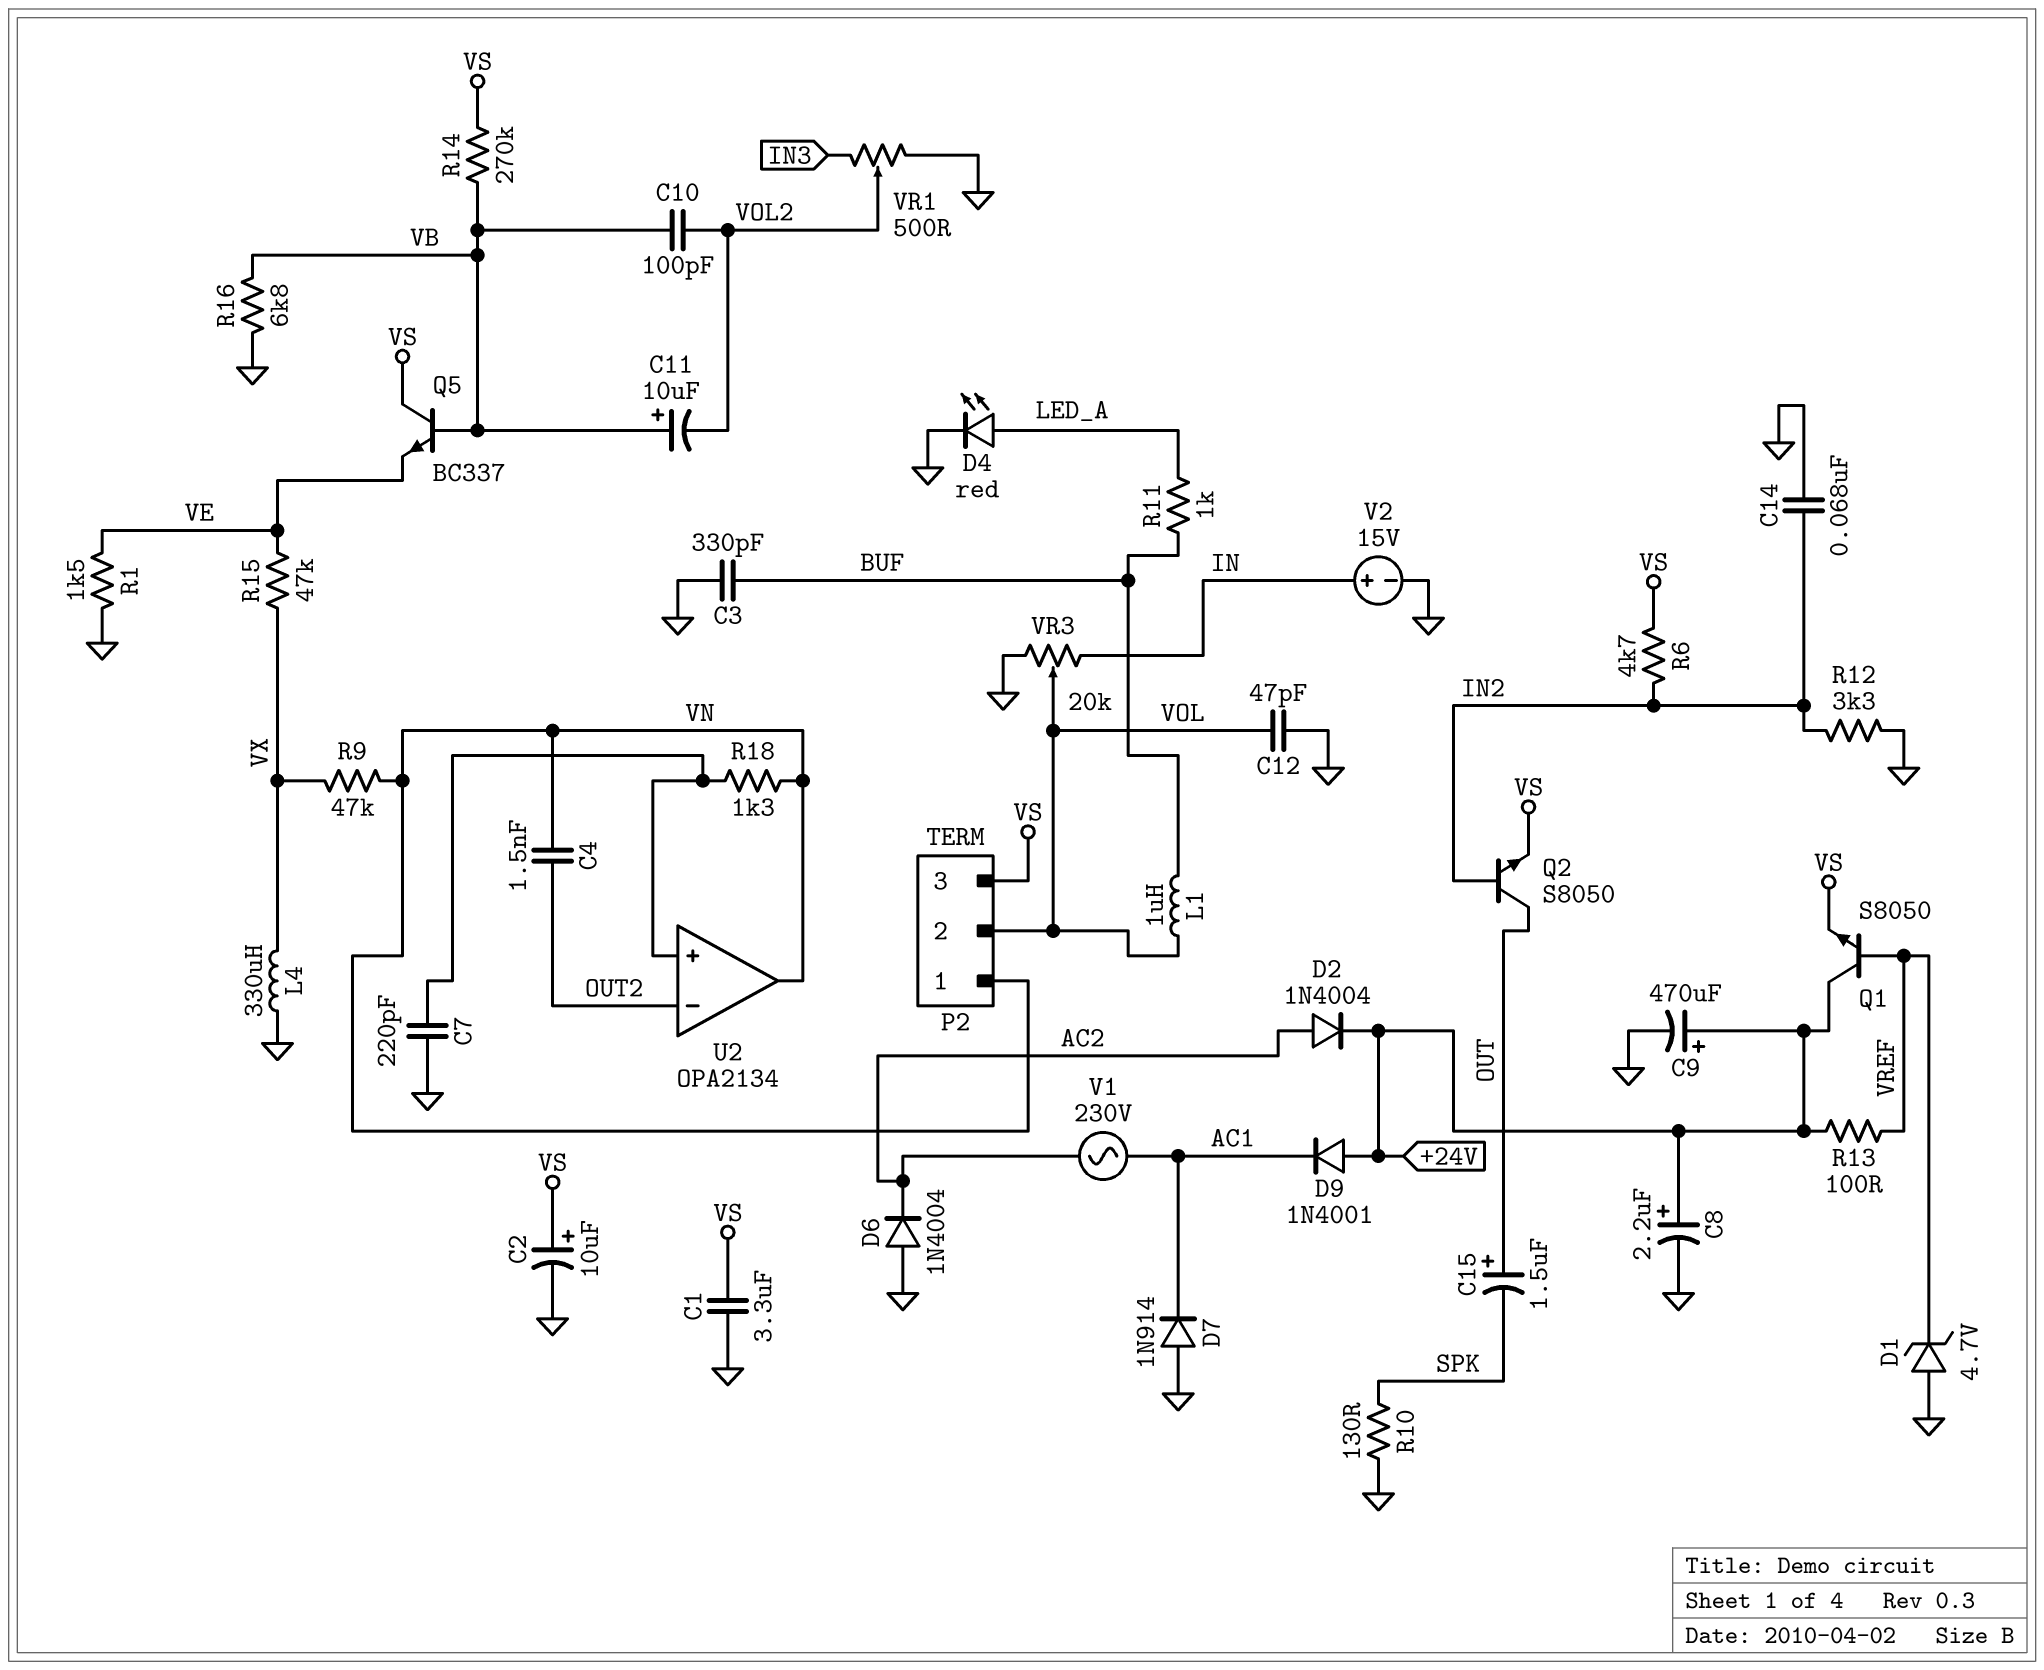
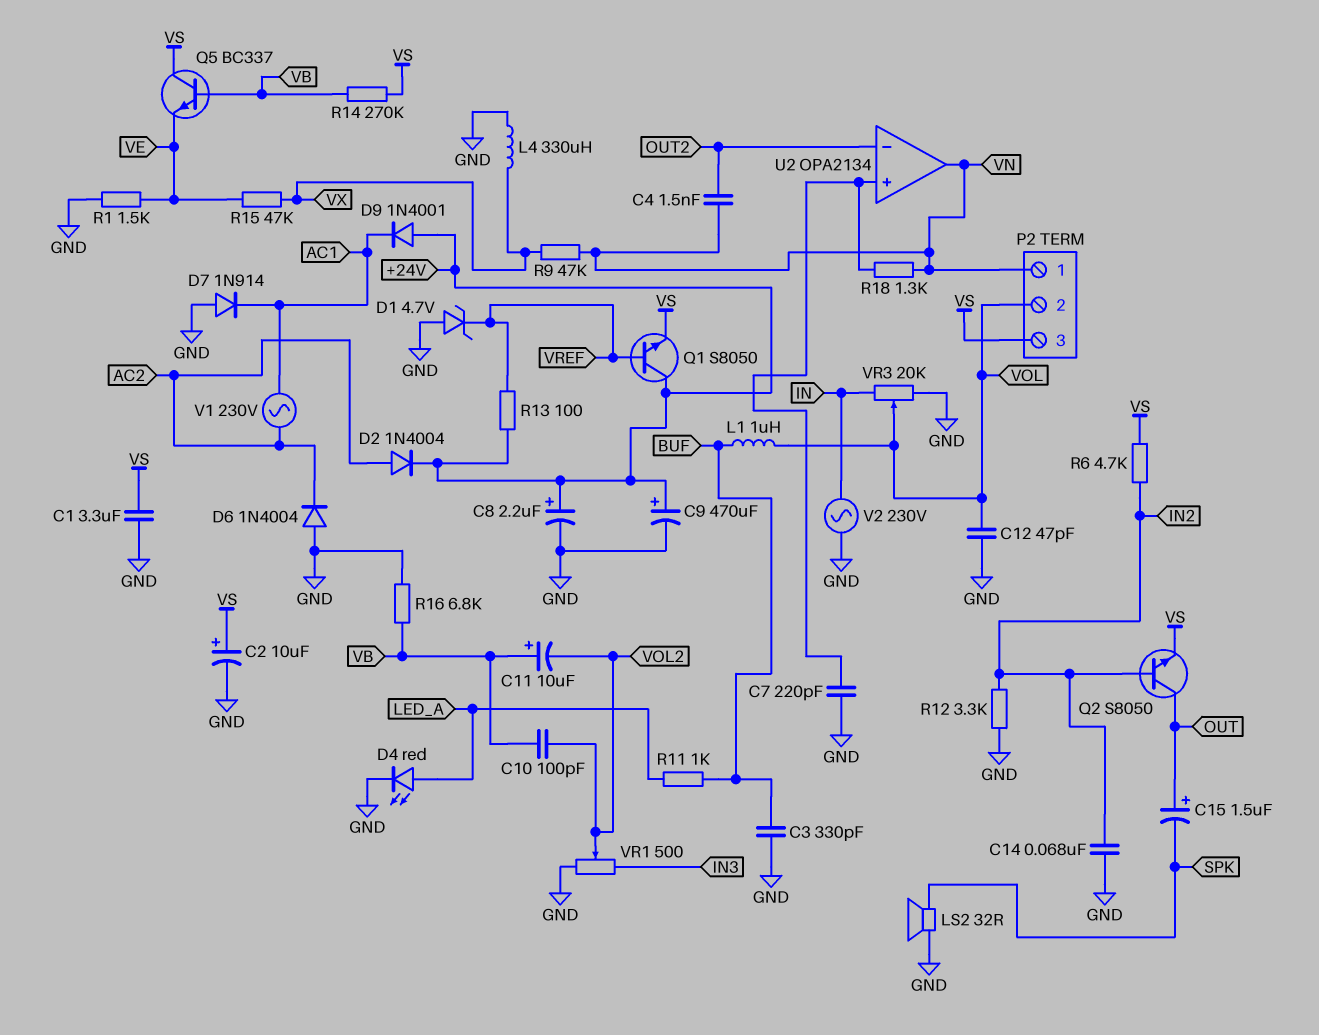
LS2: none -> speaker 32R (GND, SPK)
R10: 130 (GND, SPK) -> none
V2: 15V (plus IN, minus GND) -> AC 230V (GND, IN)

